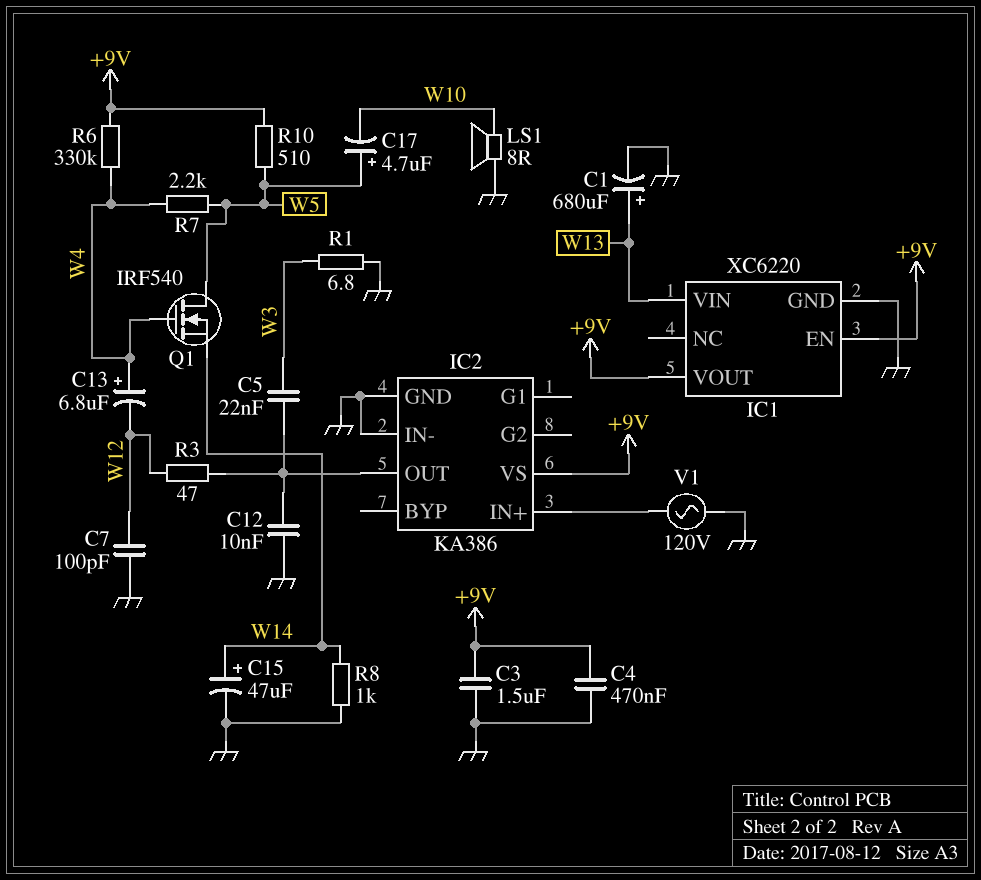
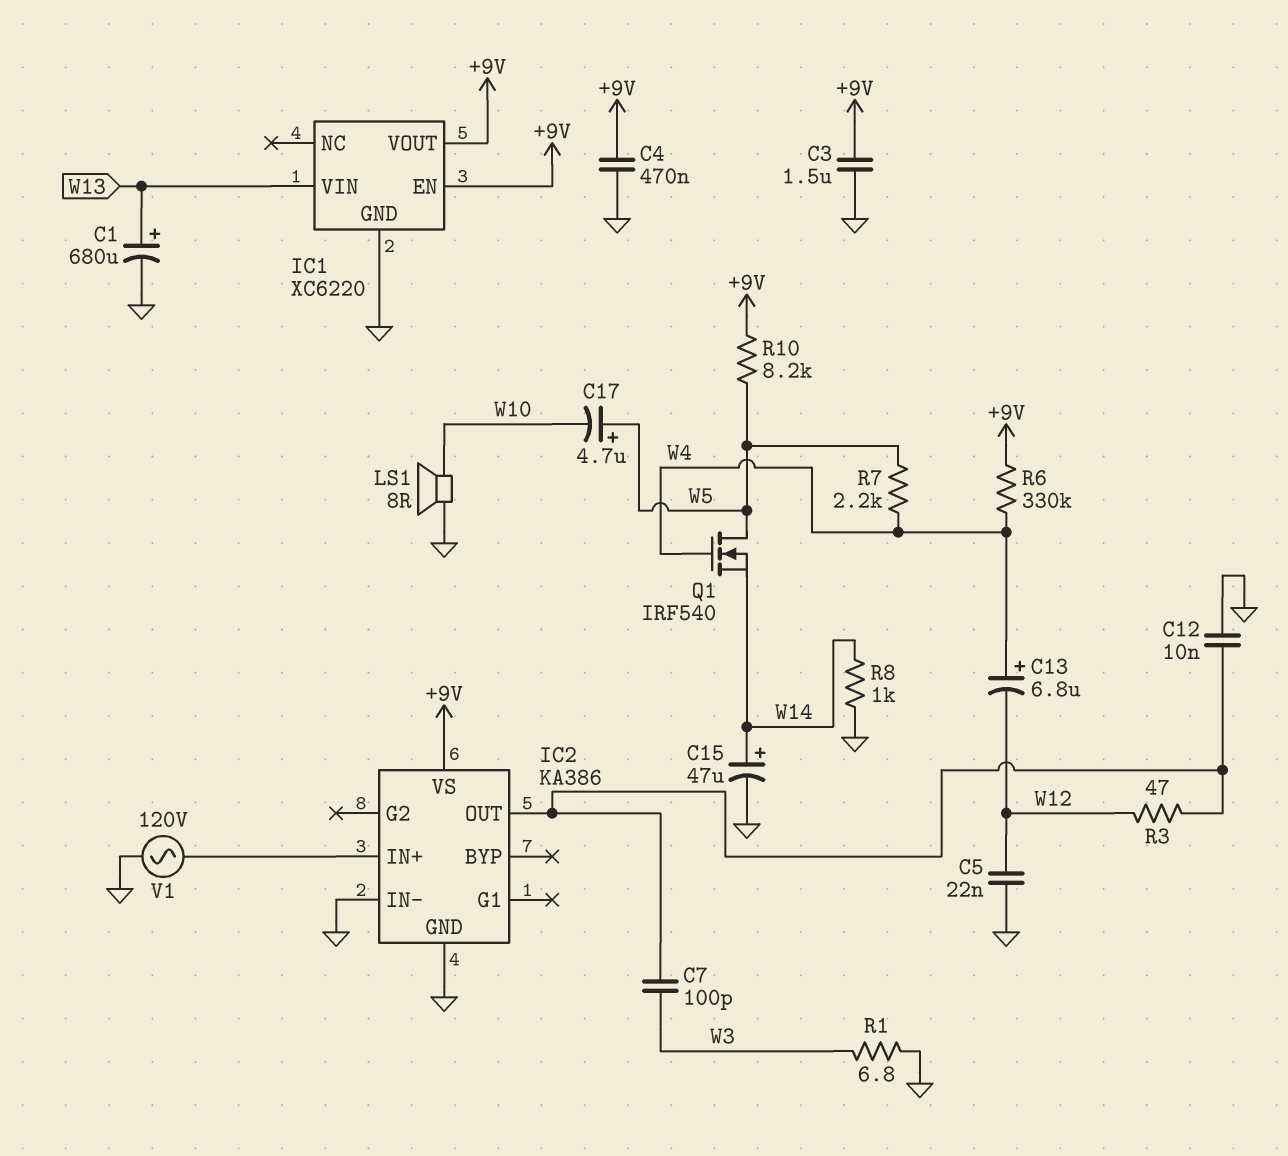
C5: 22nF (IC2/OUT, W3) -> 22nF (GND, W12)
C7: 100pF (GND, W12) -> 100pF (IC2/OUT, W3)
R10: 510 (+9V, W5) -> 8.2k (+9V, W5)

